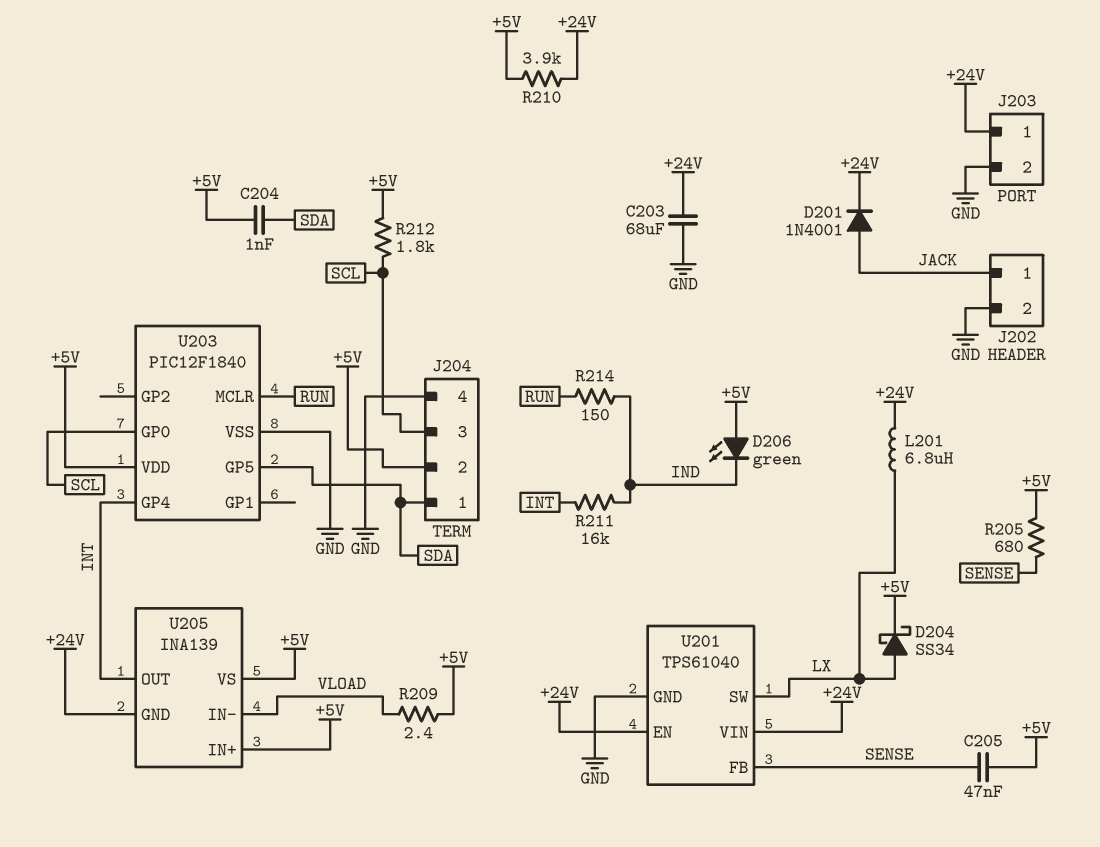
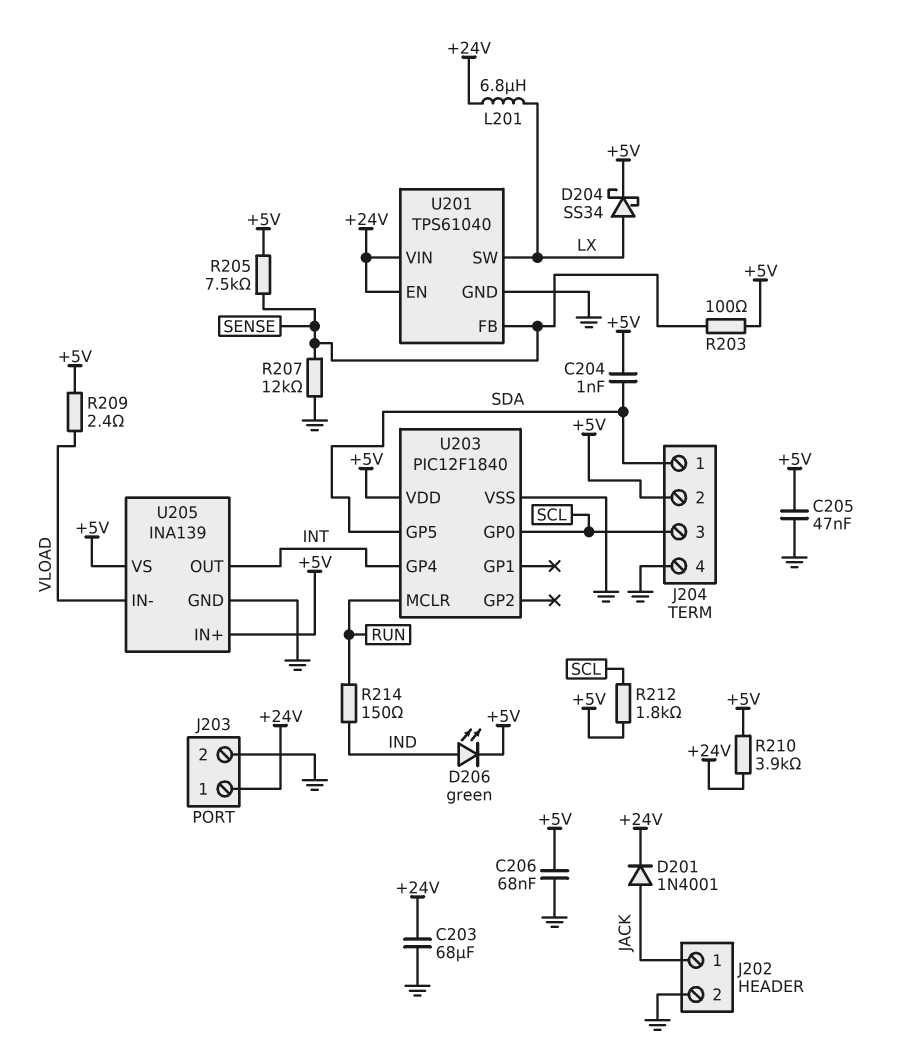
C205: 47nF (+5V, SENSE) -> 47nF (+5V, GND)
C206: none -> 68nF (+5V, GND)
D206: LED green (A +5V, K IND) -> LED green (A IND, K +5V)
R203: none -> 100 (+5V, SENSE)
R205: 680 (+5V, SENSE) -> 7.5k (+5V, SENSE)
R207: none -> 12k (GND, SENSE)
R211: 16k (IND, INT) -> none
U205 pin GND: +24V -> GND

